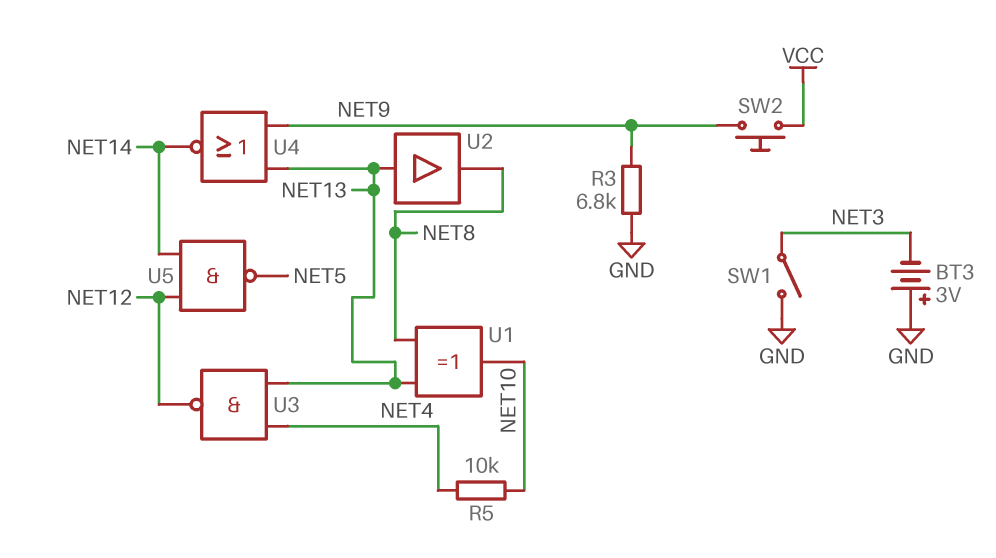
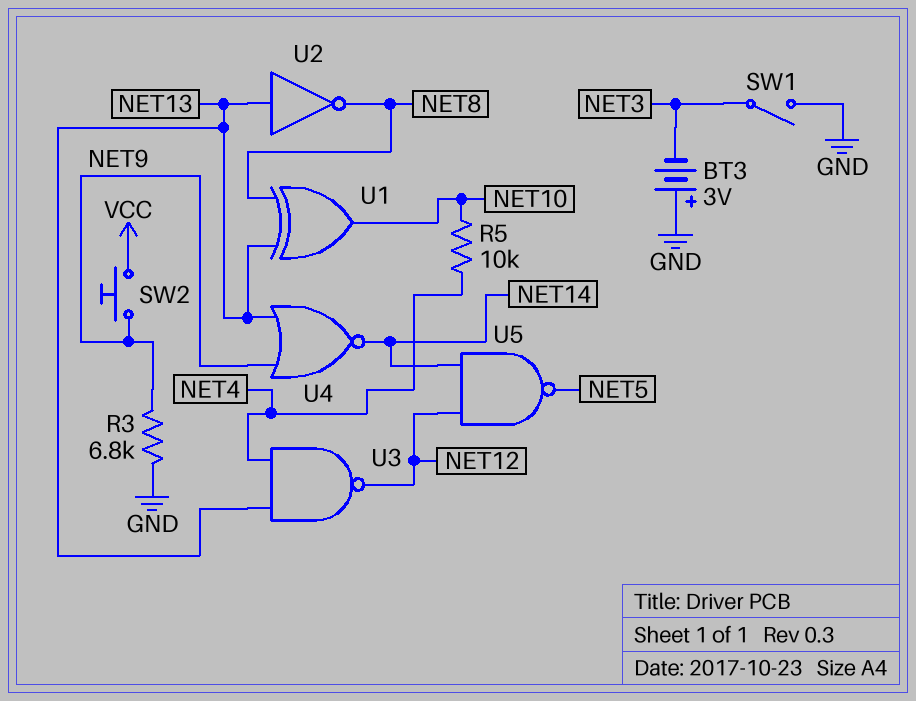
U2: buffer (in NET13, out NET8) -> NOT (in NET13, out NET8)

